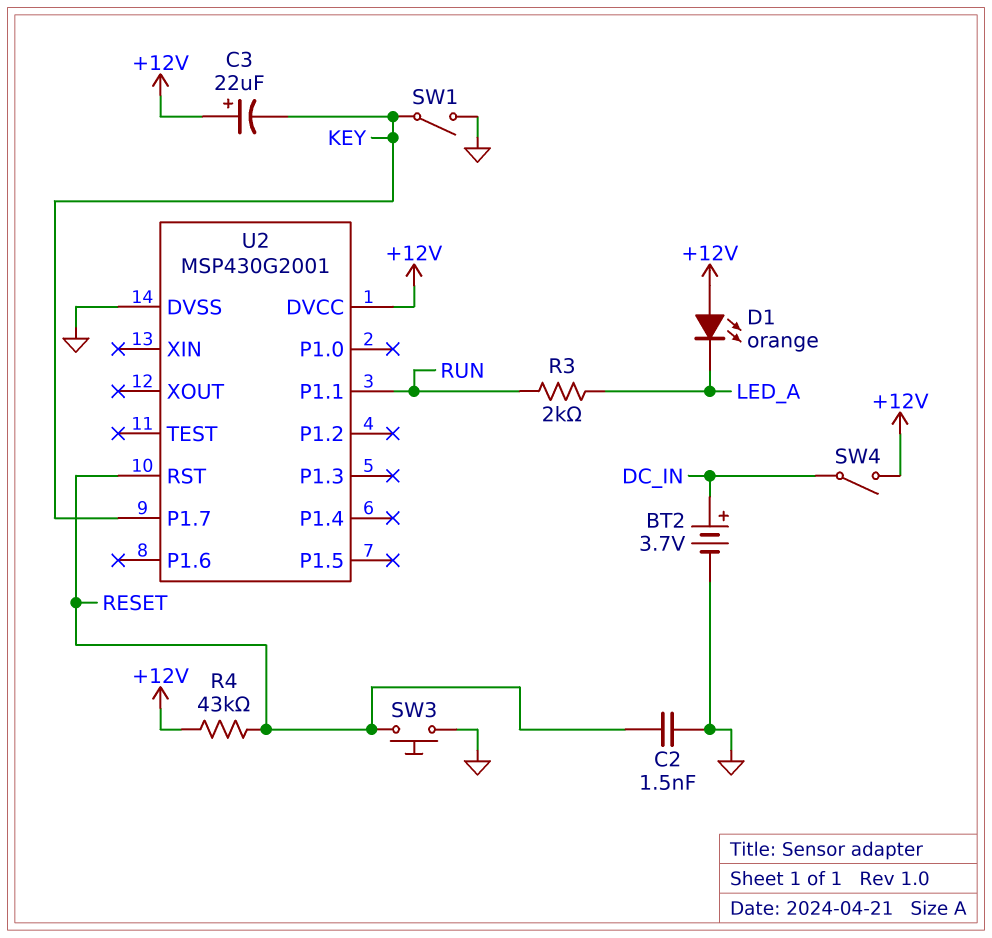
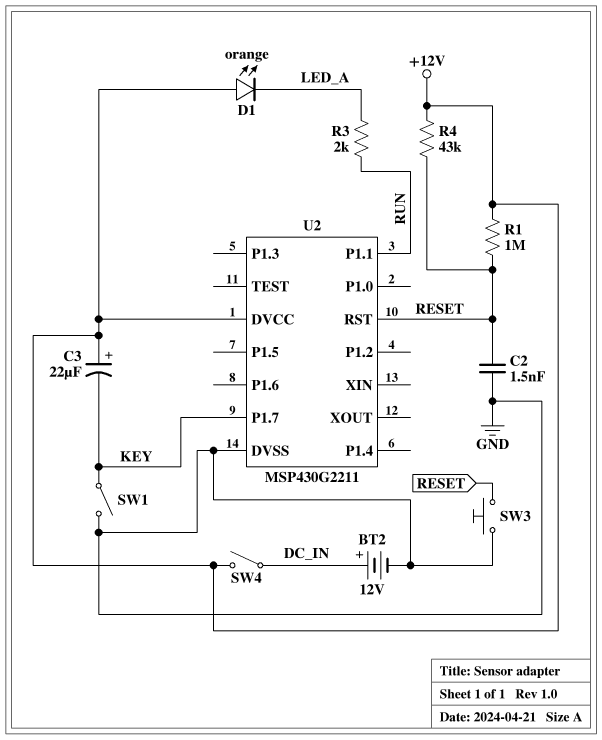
BT2: 3.7V (plus DC_IN, minus GND) -> 12V (plus DC_IN, minus GND)
R1: none -> 1M (+12V, RESET)
U2: MSP430G2001 -> MSP430G2211

